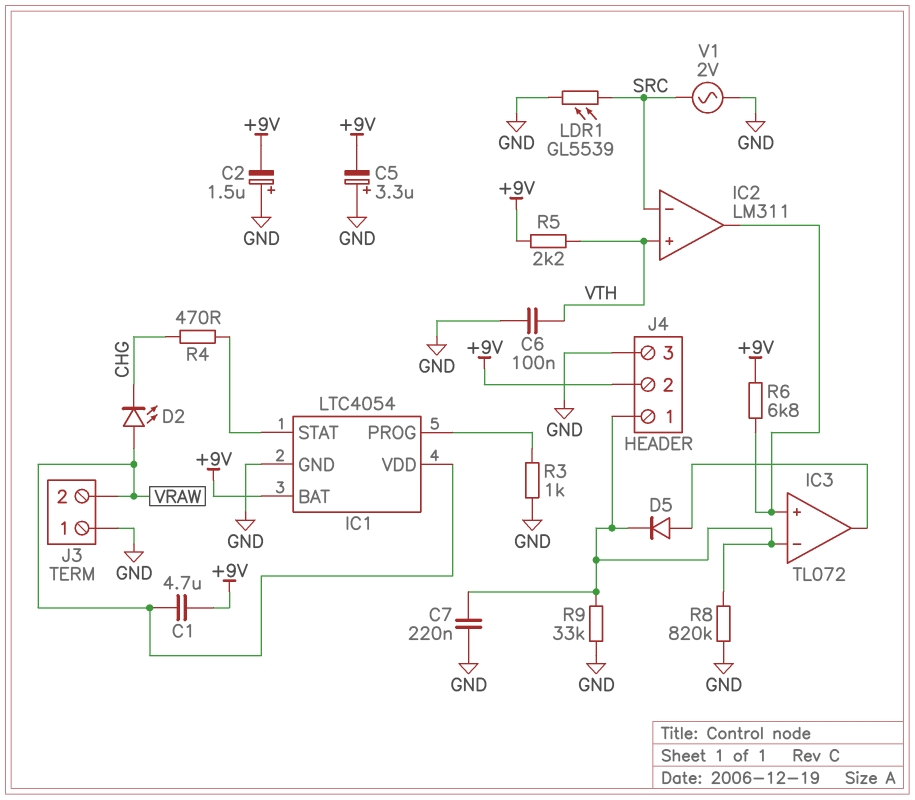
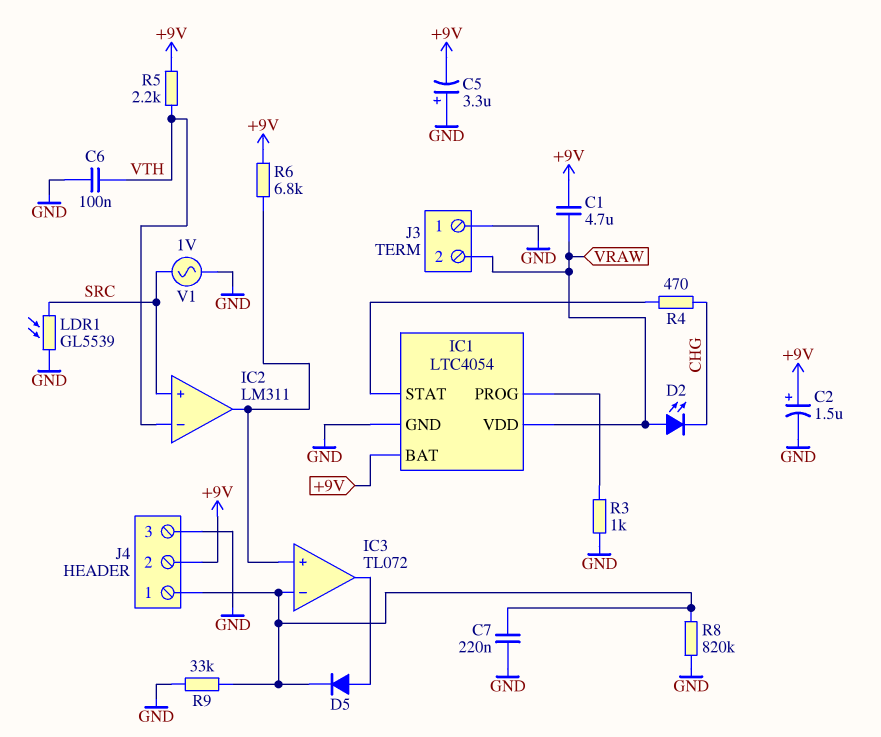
C2: 1.5uF (plus GND, minus +9V) -> 1.5uF (plus +9V, minus GND)
IC2 pin in+: VTH -> SRC
IC2 pin in-: SRC -> VTH
V1: AC 2V (GND, SRC) -> AC 1V (GND, SRC)

